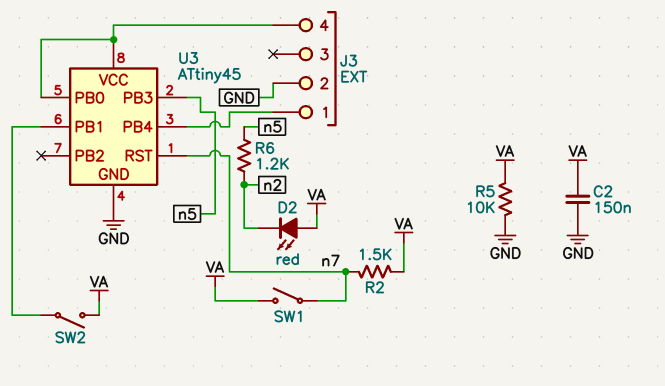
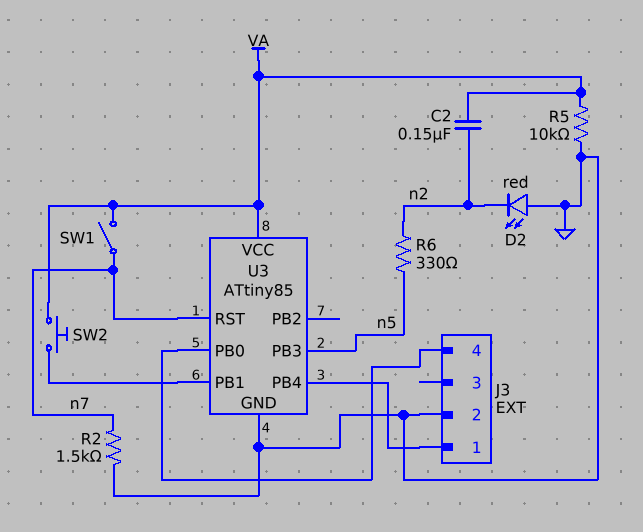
C2: 150nF (GND, VA) -> 150nF (VA, n2)
D2: LED red (A VA, K n2) -> LED red (A GND, K n2)
R2: 1.5k (VA, n7) -> 1.5k (GND, n7)
R6: 1.2k (n2, n5) -> 330 (n2, n5)
SW2: switch (U3/PB1, VA) -> button (U3/PB1, VA)
U3: ATtiny45 -> ATtiny85
U3 pin VCC: J3/4 -> VA

